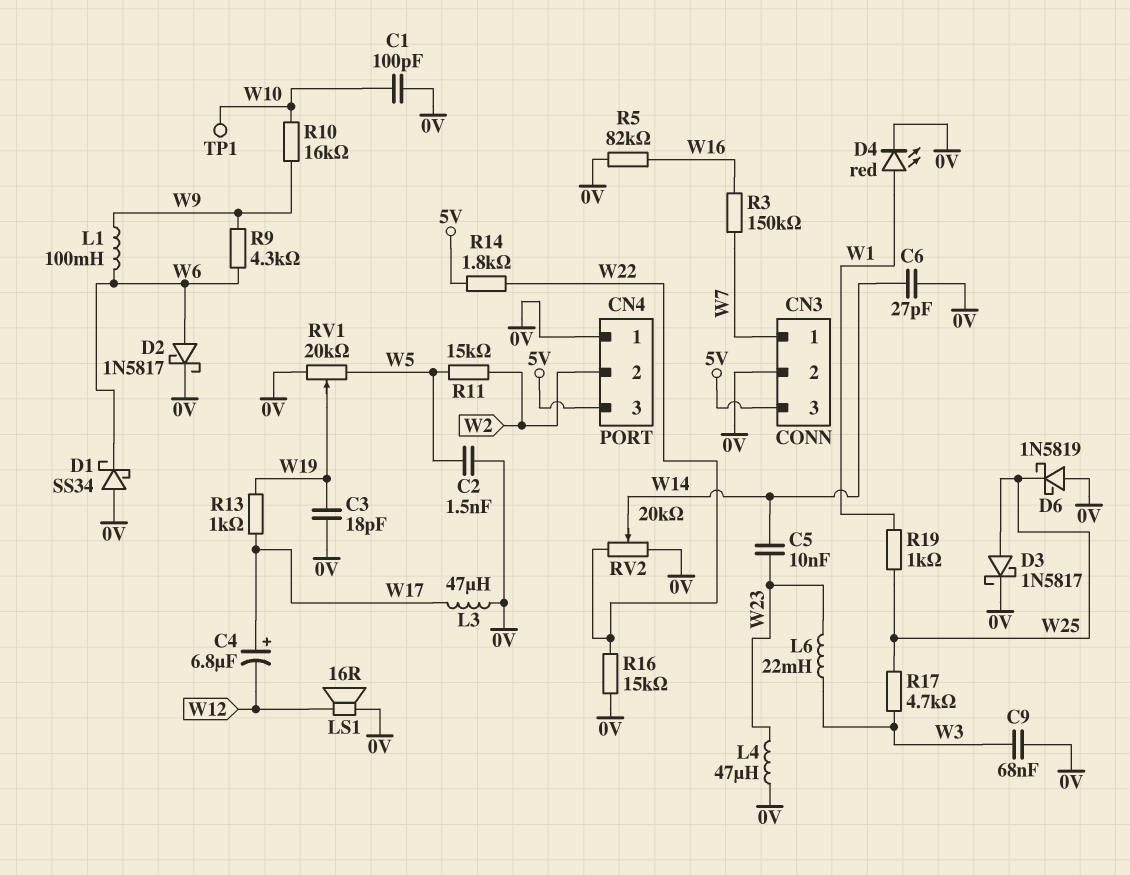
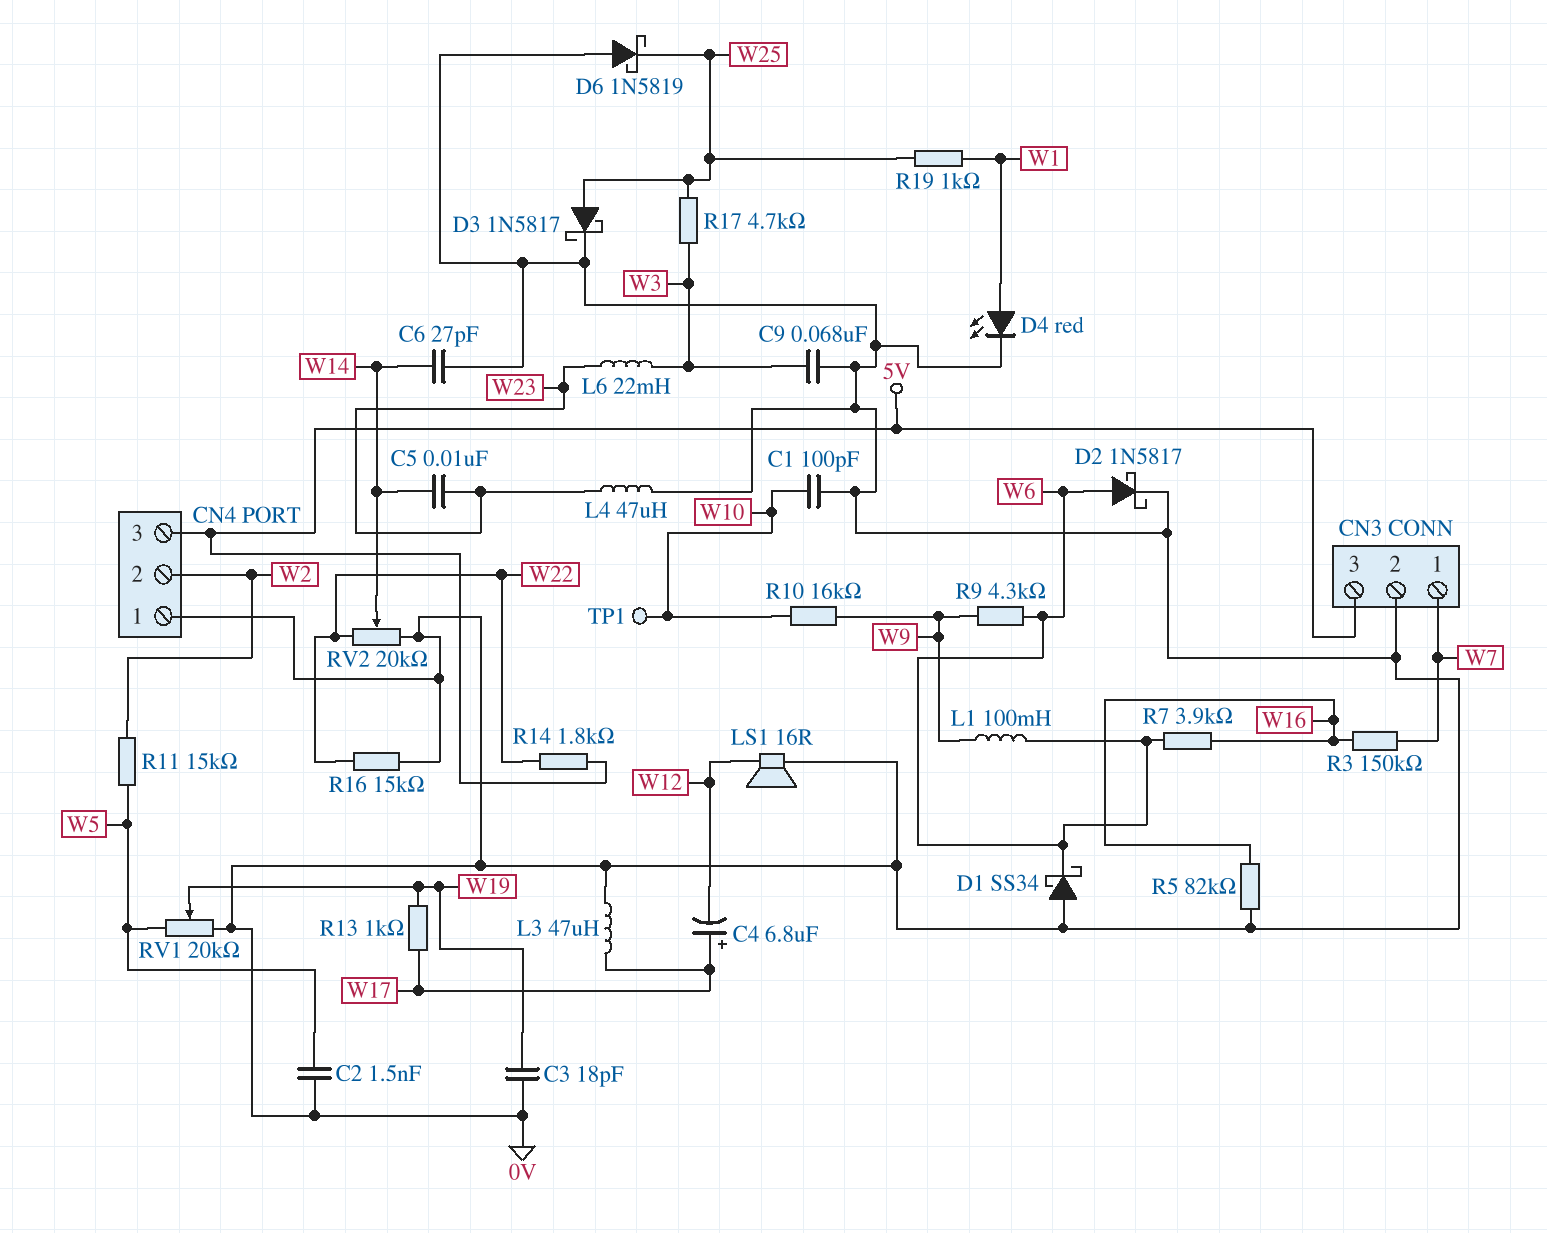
R7: none -> 3.9k (W6, W16)

